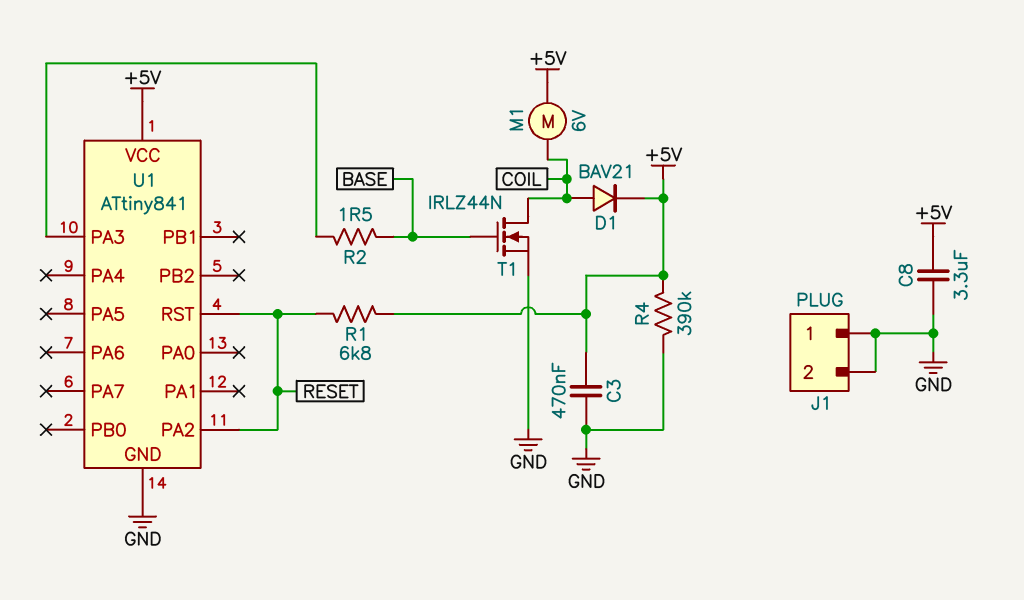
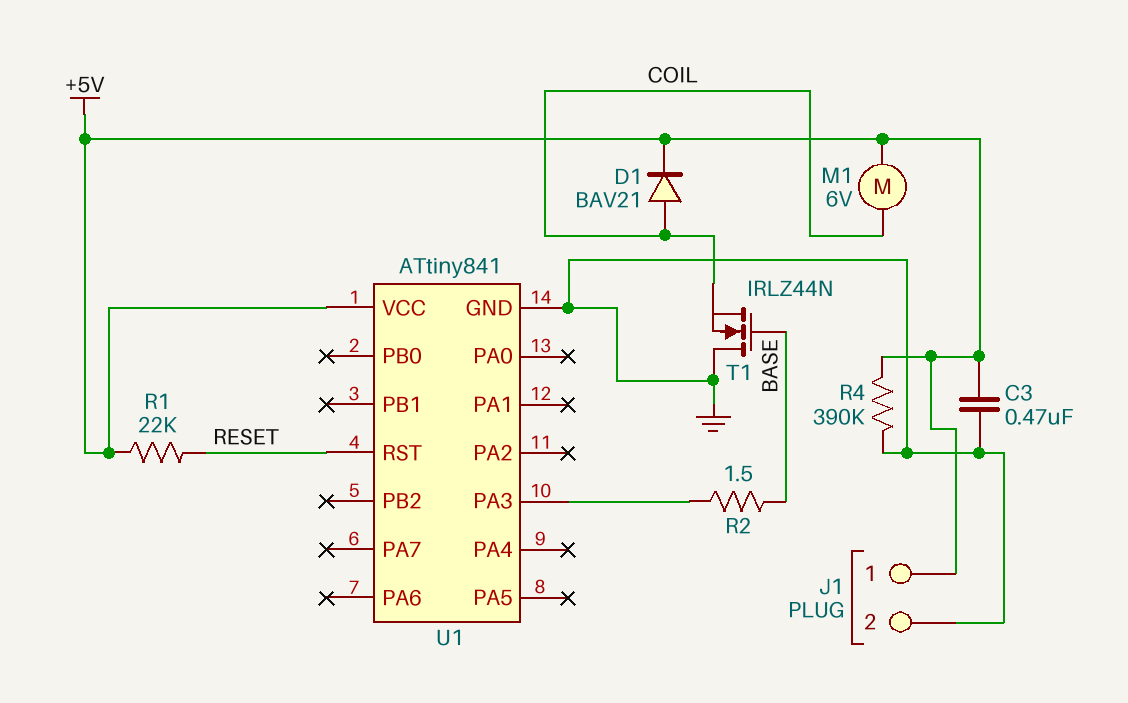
C8: 3.3uF (+5V, GND) -> none
J1 pin 1: GND -> +5V
R1: 6.8k (+5V, RESET) -> 22k (+5V, RESET)
T1: NMOS IRLZ44N (G BASE, D COIL, S GND) -> NMOS IRLZ44N (G BASE, D GND, S COIL)
U1 pin PA2: RESET -> none

